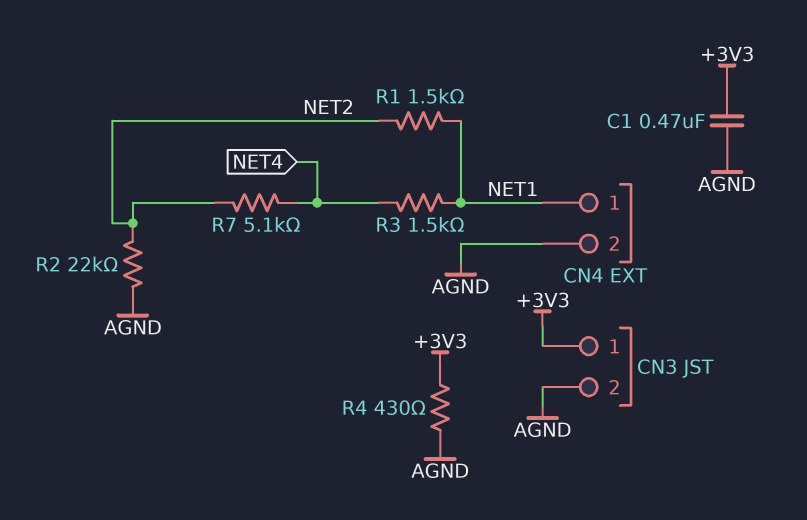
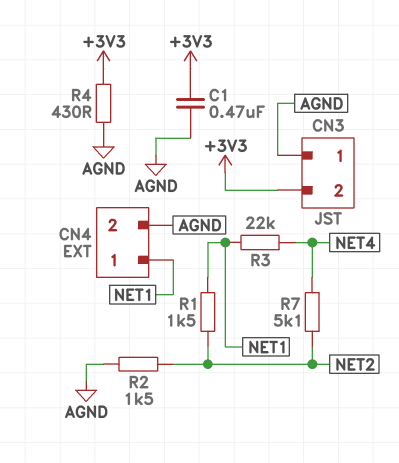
CN3 pin 1: +3V3 -> AGND
CN3 pin 2: AGND -> +3V3
R2: 22k (AGND, NET2) -> 1.5k (AGND, NET2)
R3: 1.5k (NET1, NET4) -> 22k (NET1, NET4)

